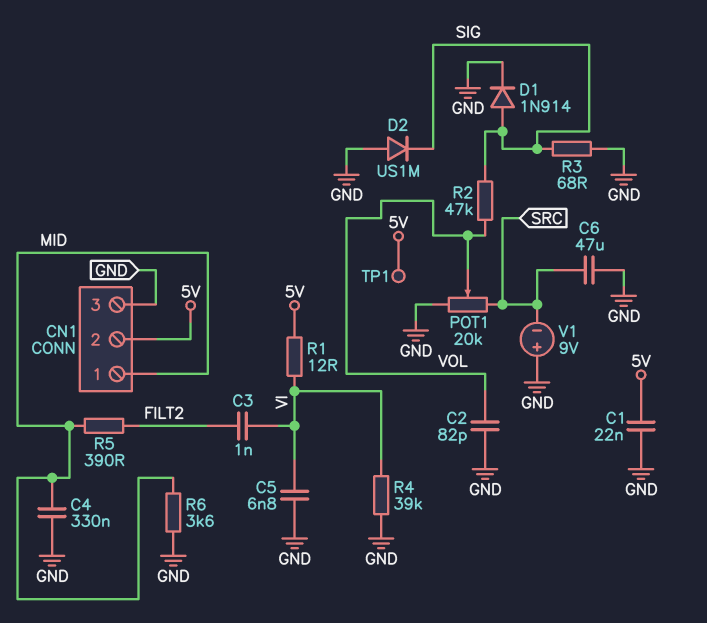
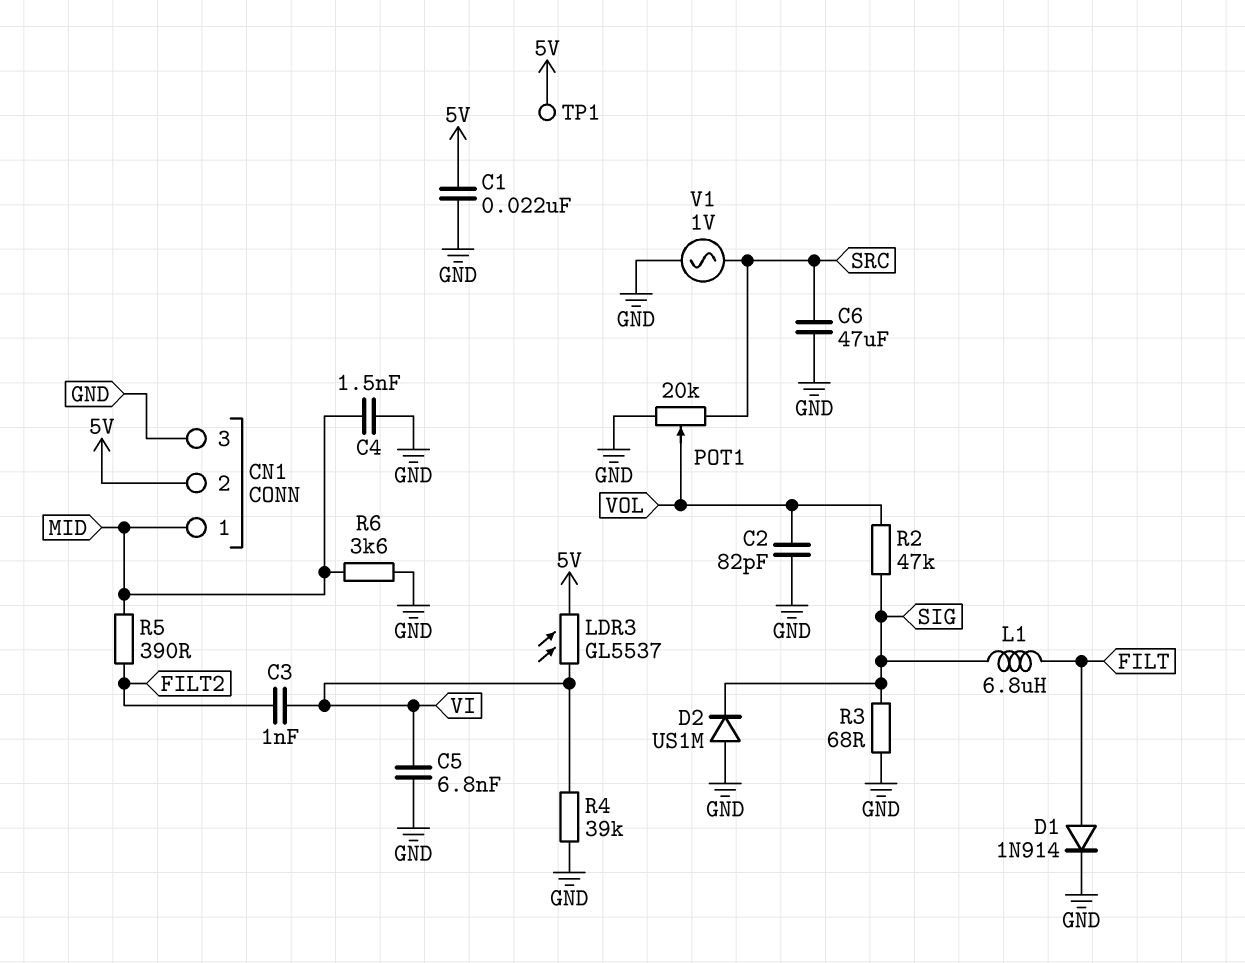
C4: 330nF (GND, MID) -> 1.5nF (GND, MID)
D1: diode 1N914 (A SIG, K GND) -> diode 1N914 (A FILT, K GND)
L1: none -> 6.8uH (FILT, SIG)
LDR3: none -> GL5537 (5V, VI)
R1: 12 (5V, VI) -> none
V1: 9V (plus GND, minus SRC) -> AC 1V (GND, SRC)

